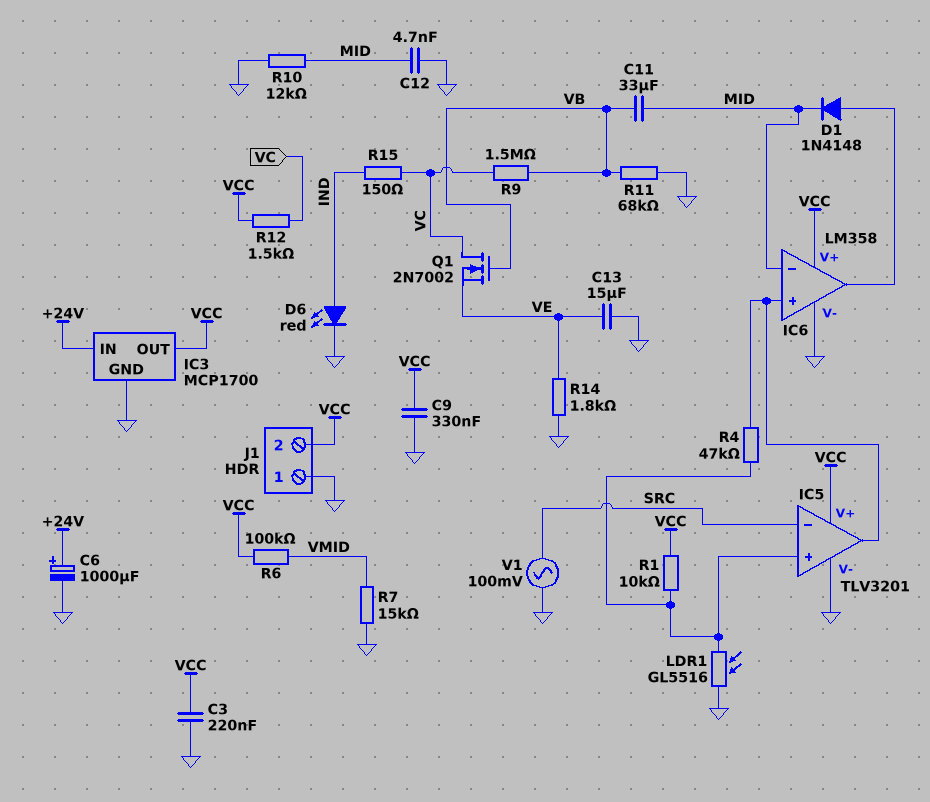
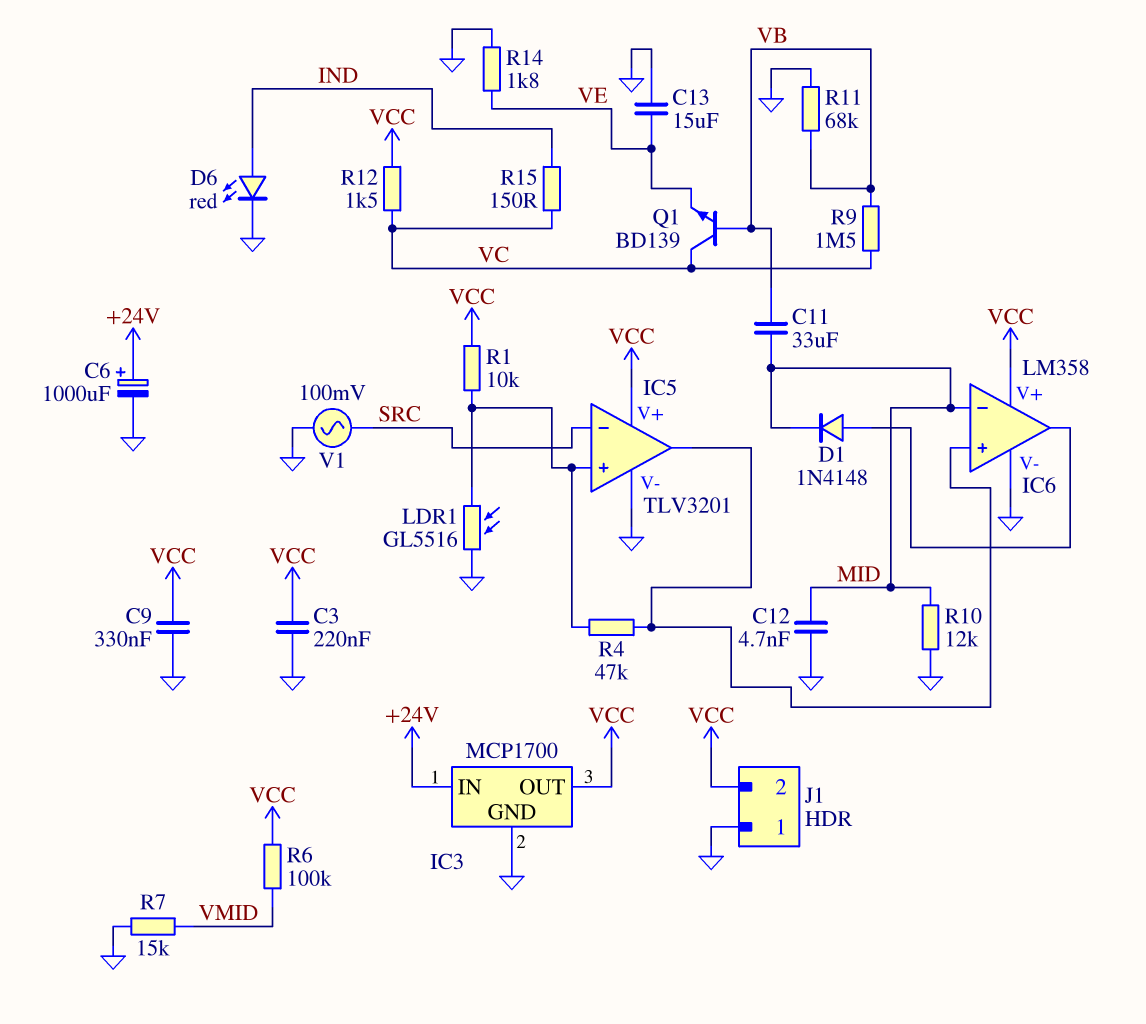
Q1: NMOS 2N7002 (G VB, D VC, S VE) -> NPN BD139 (B VB, C VC, E VE)

